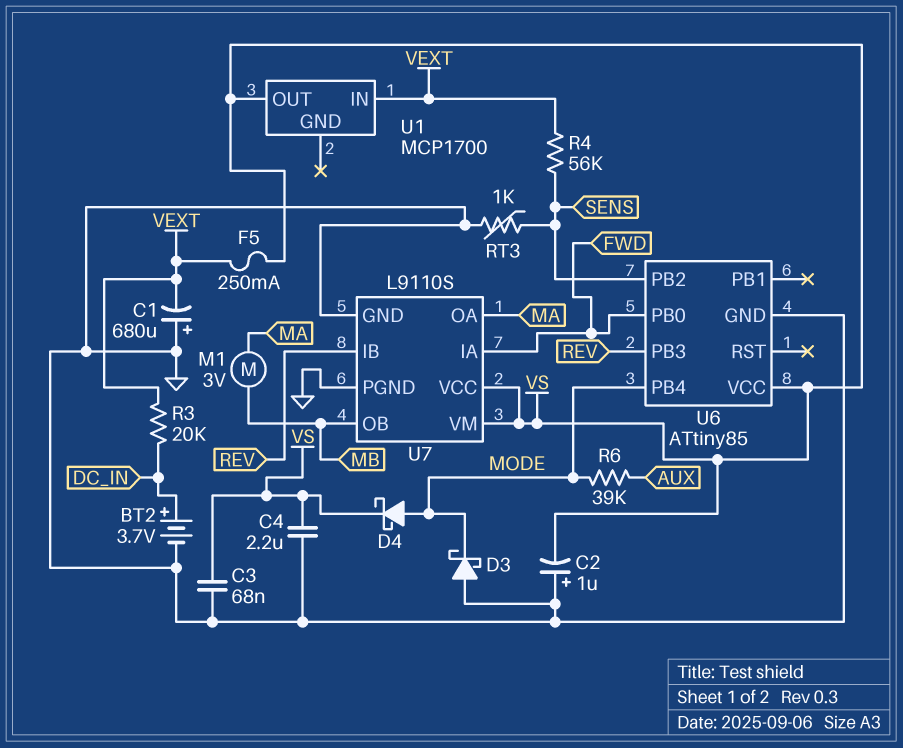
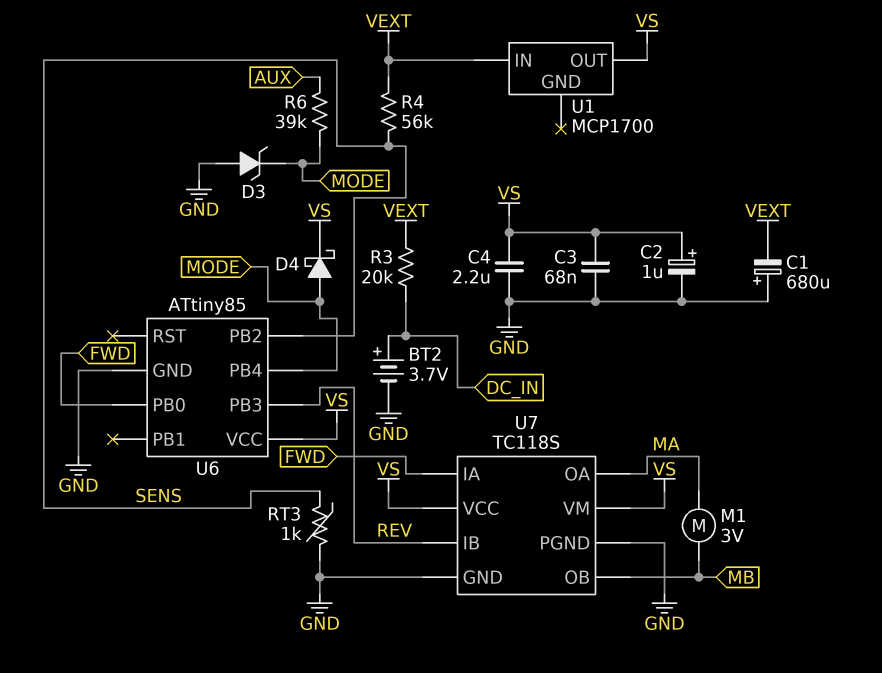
C2: 1uF (plus GND, minus VS) -> 1uF (plus VS, minus GND)
D3: schottky (A GND, K MODE) -> zener (A GND, K MODE)
F5: 250mA (VEXT, VS) -> none
U7: L9110S -> TC118S

